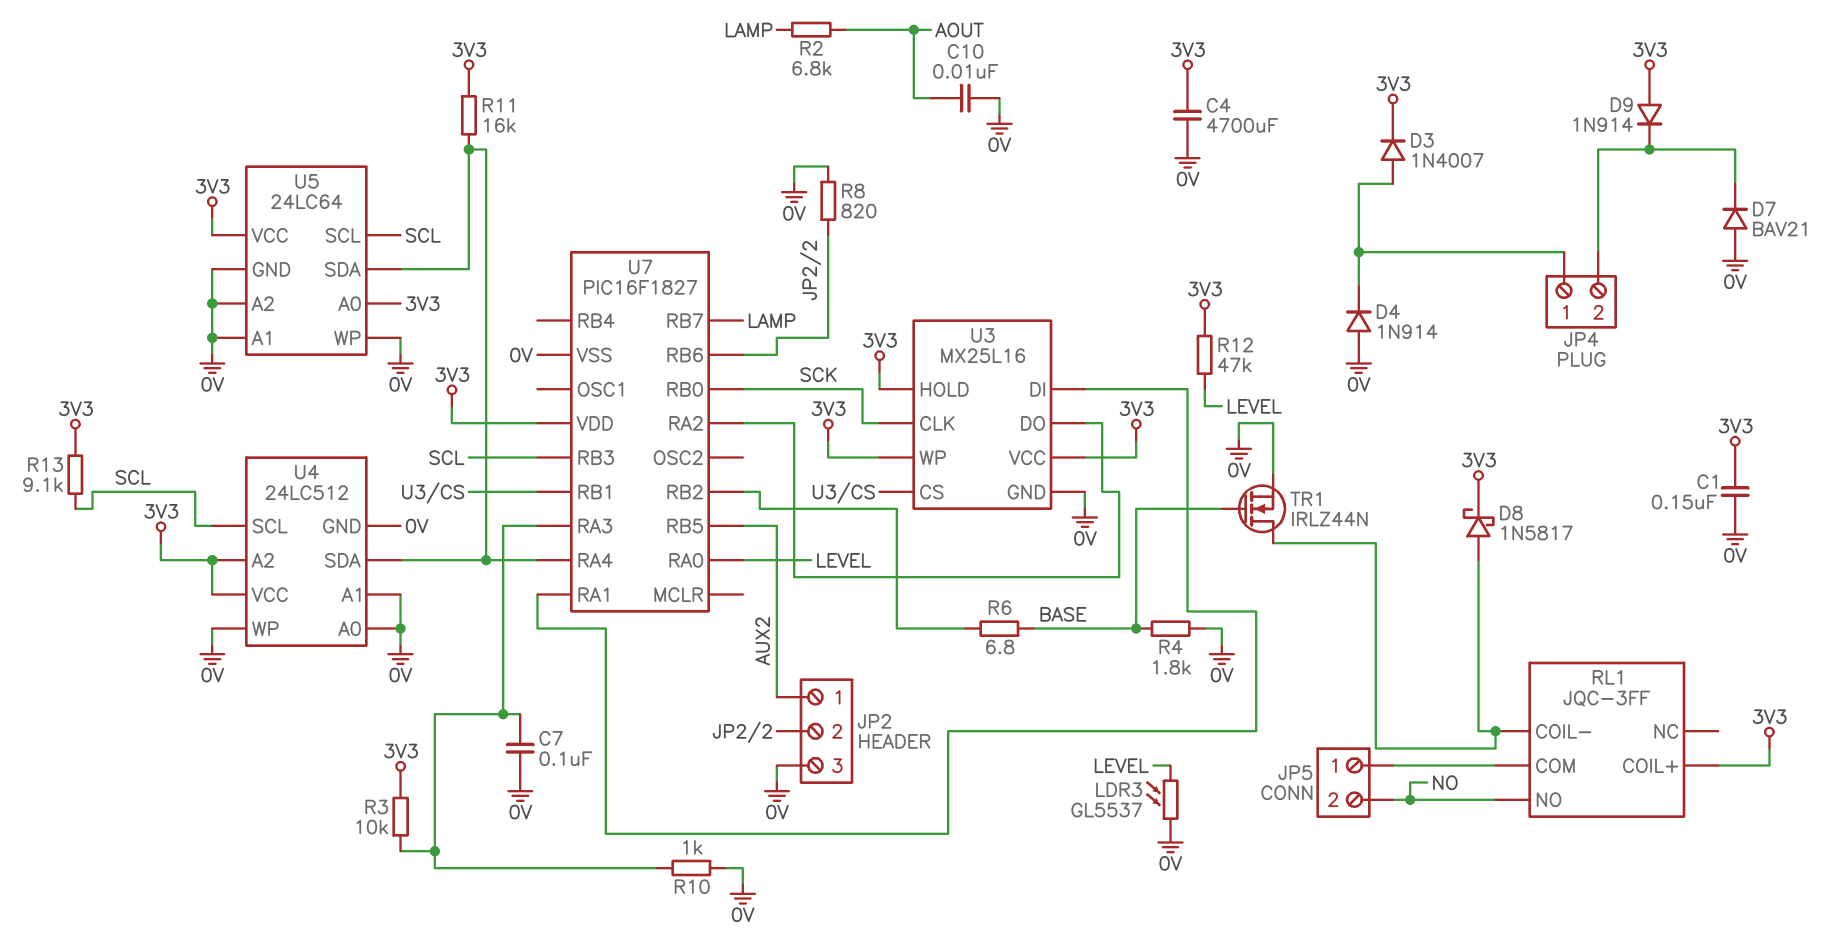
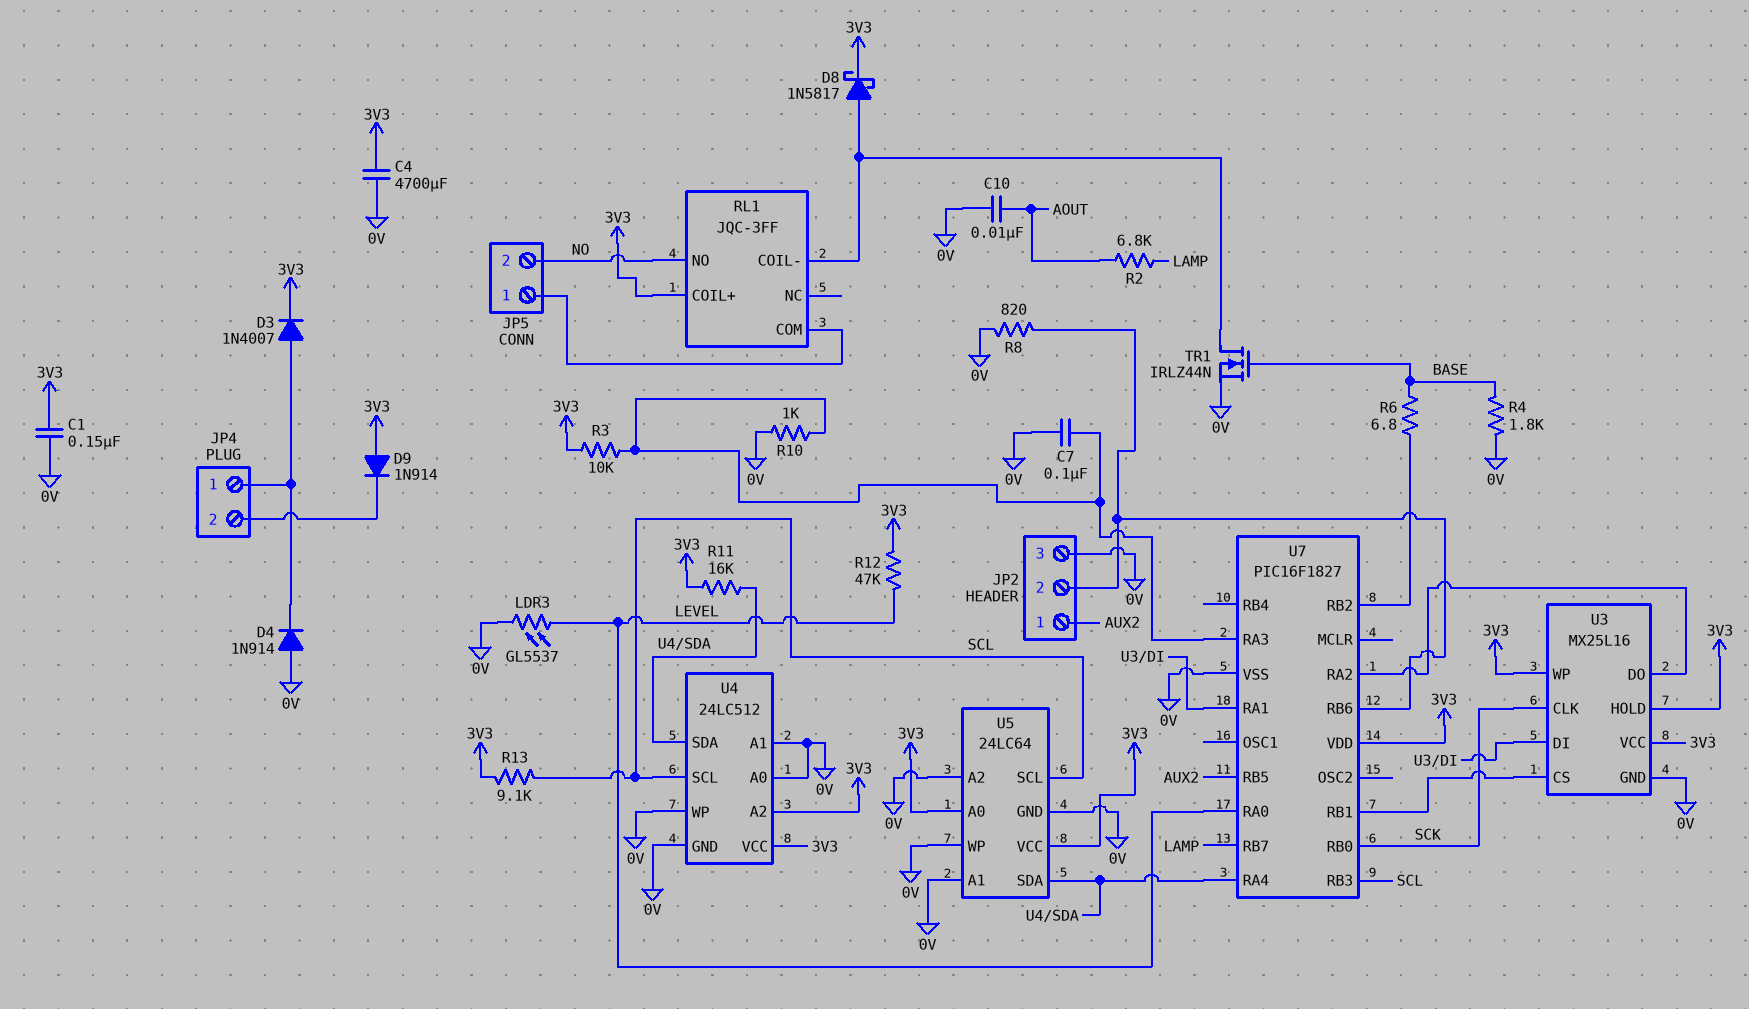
D7: diode BAV21 (A 0V, K JP4/2) -> none

